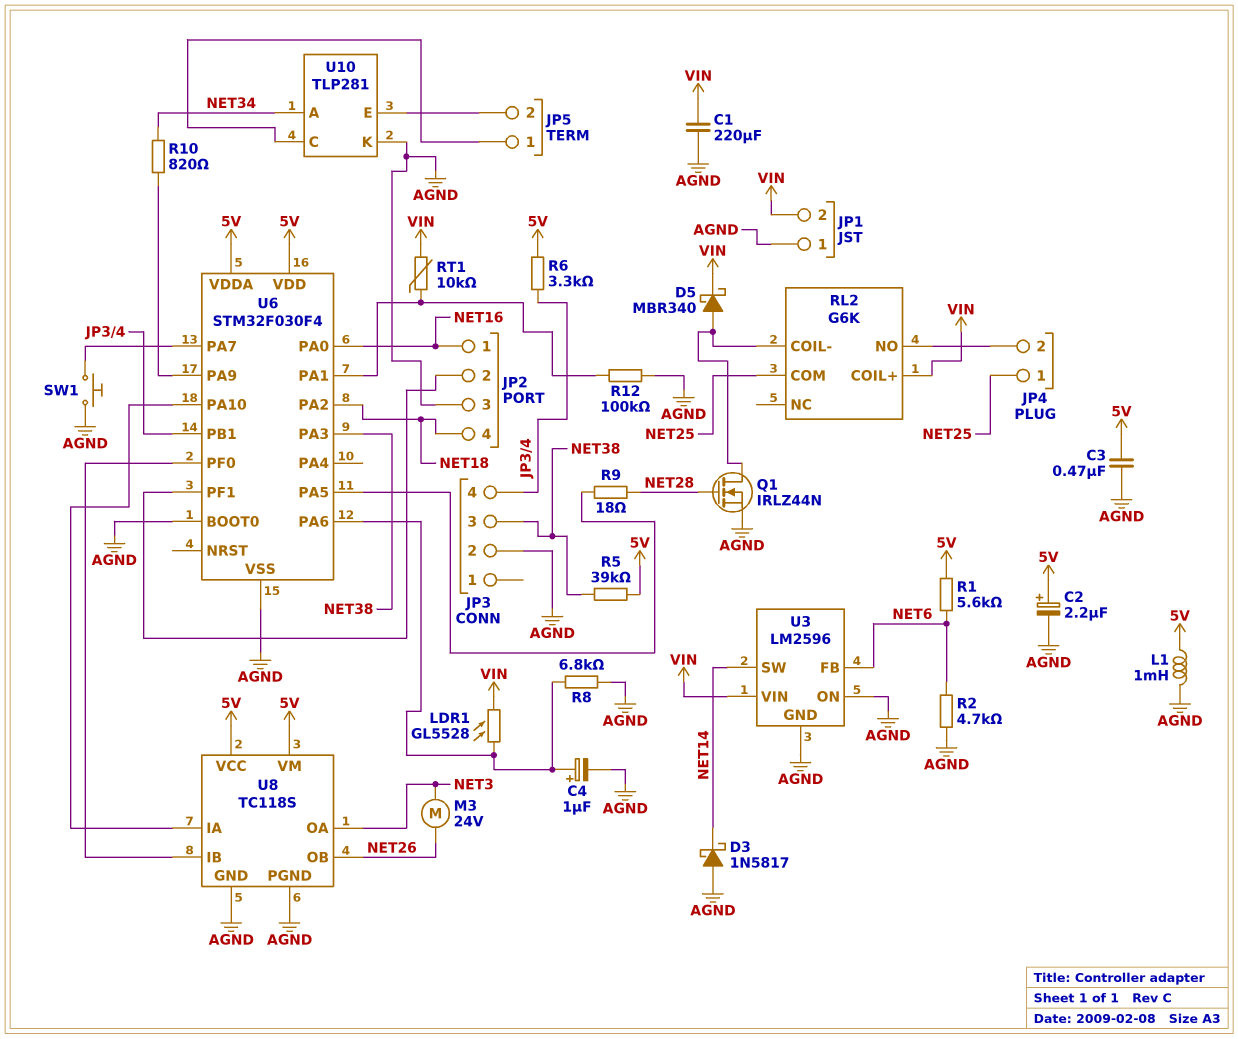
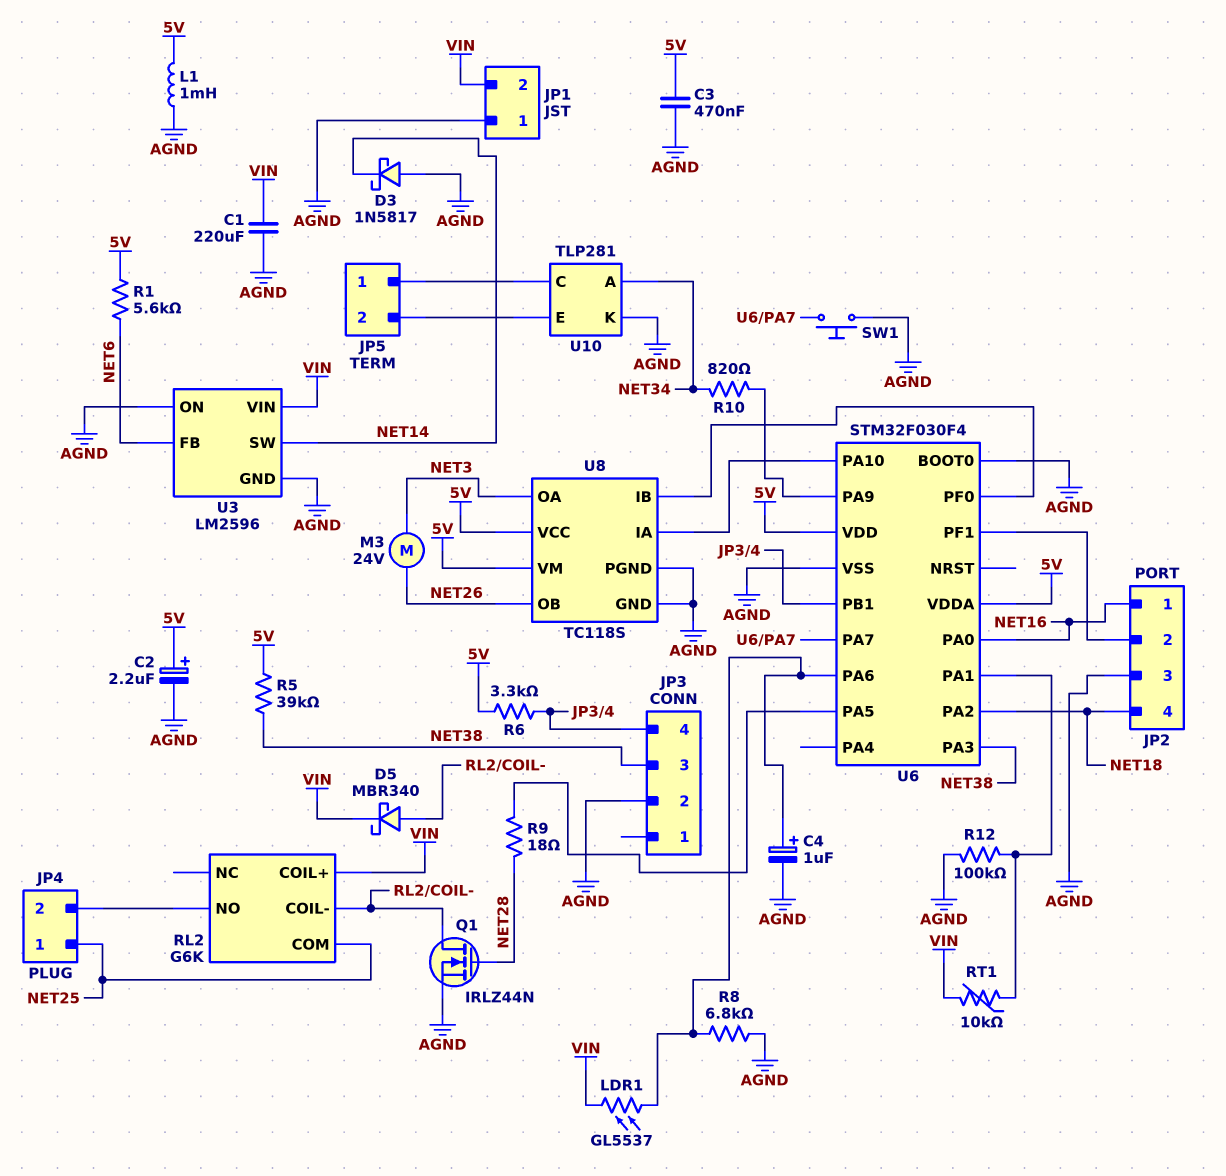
LDR1: GL5528 (U6/PA6, VIN) -> GL5537 (U6/PA6, VIN)
R2: 4.7k (AGND, NET6) -> none

